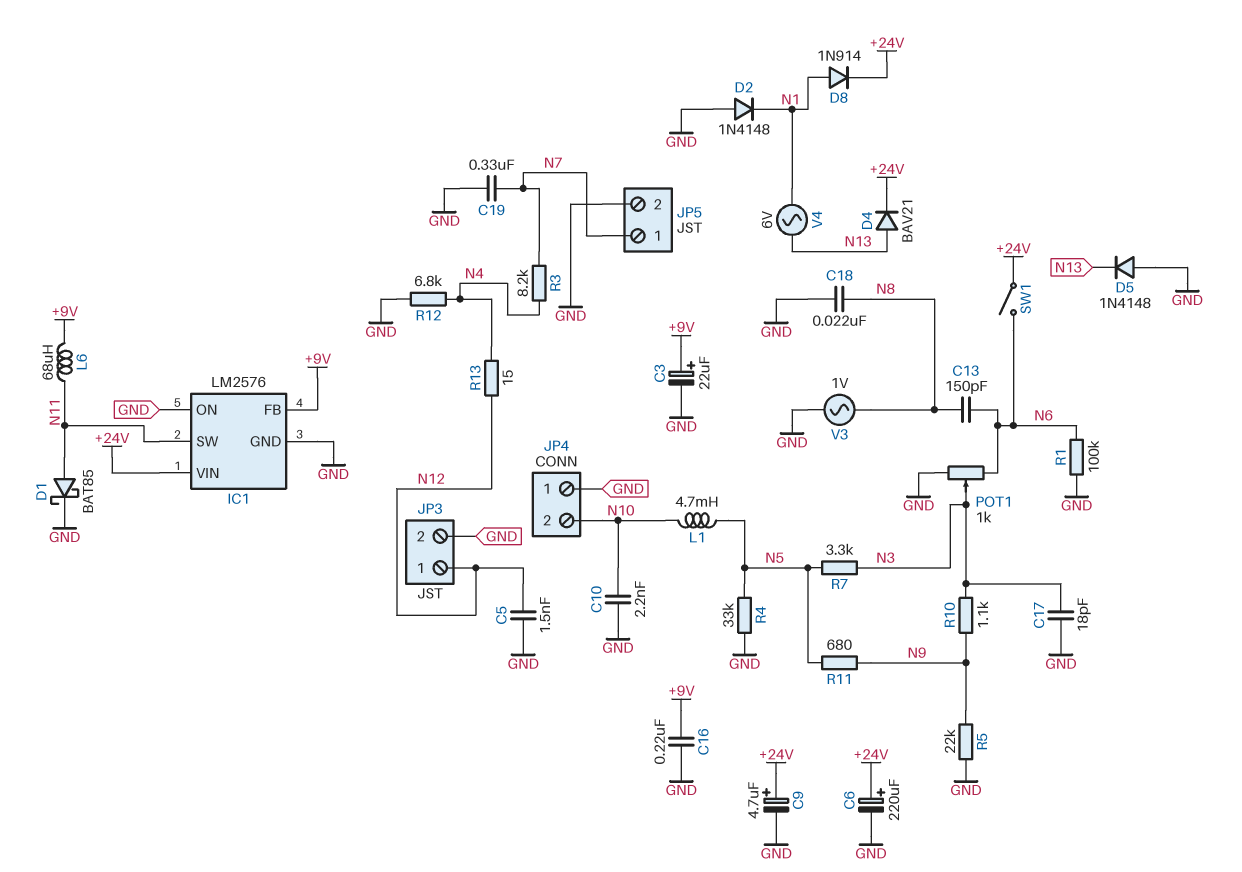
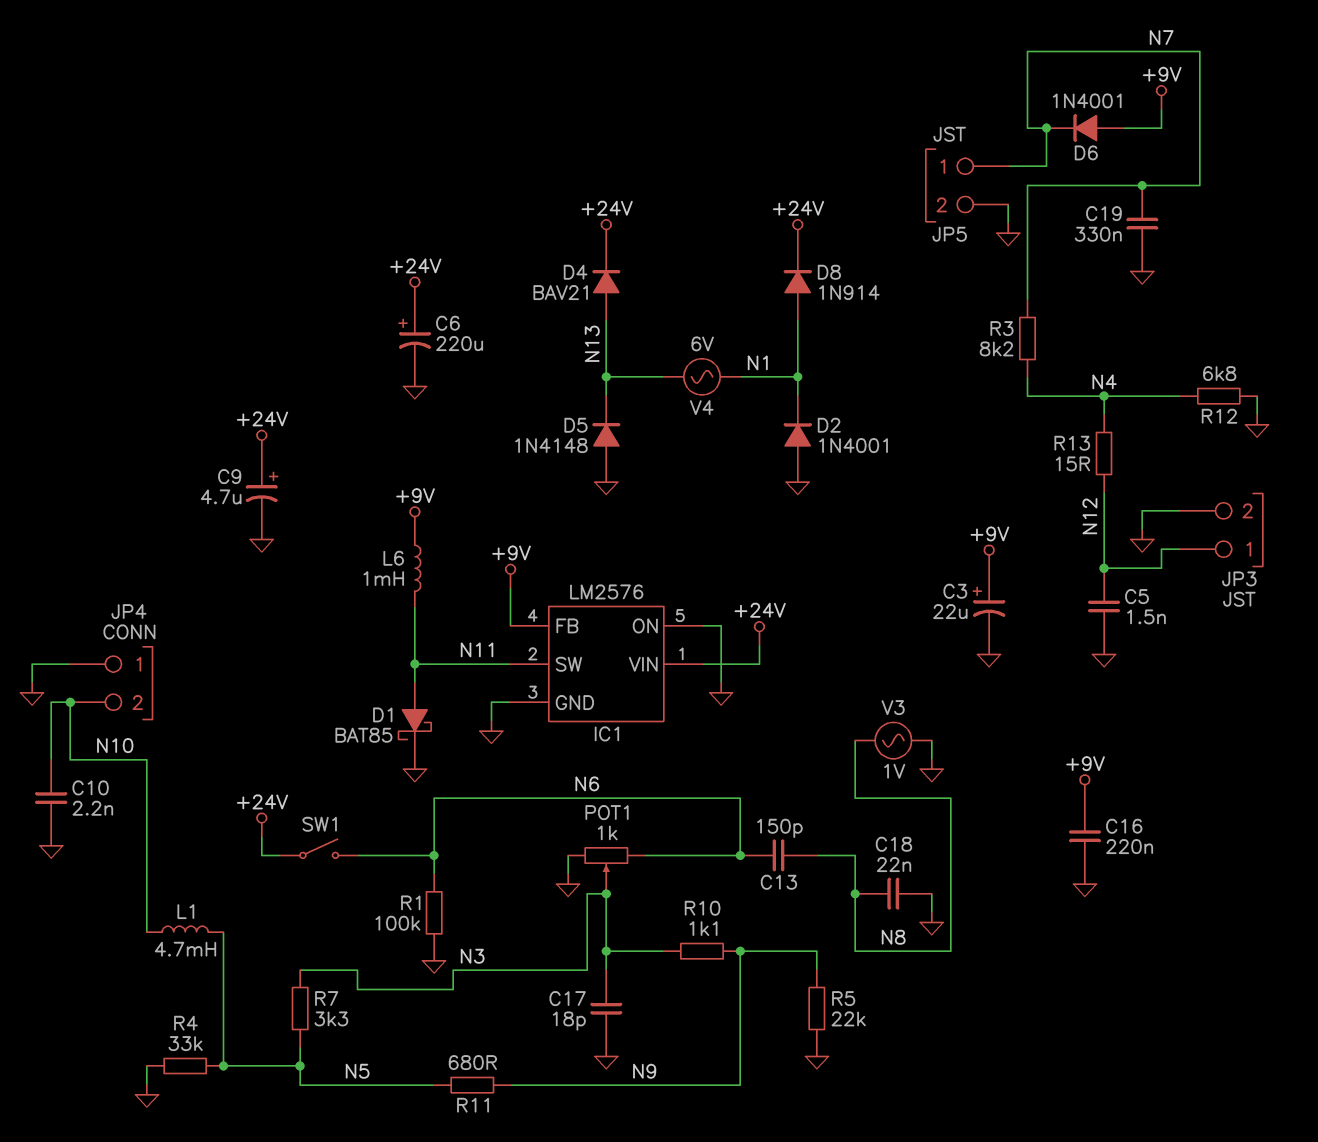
D2: diode 1N4148 (A GND, K N1) -> diode 1N4001 (A GND, K N1)
D6: none -> diode 1N4001 (A +9V, K N7)
L6: 68uH (+9V, N11) -> 1mH (+9V, N11)

